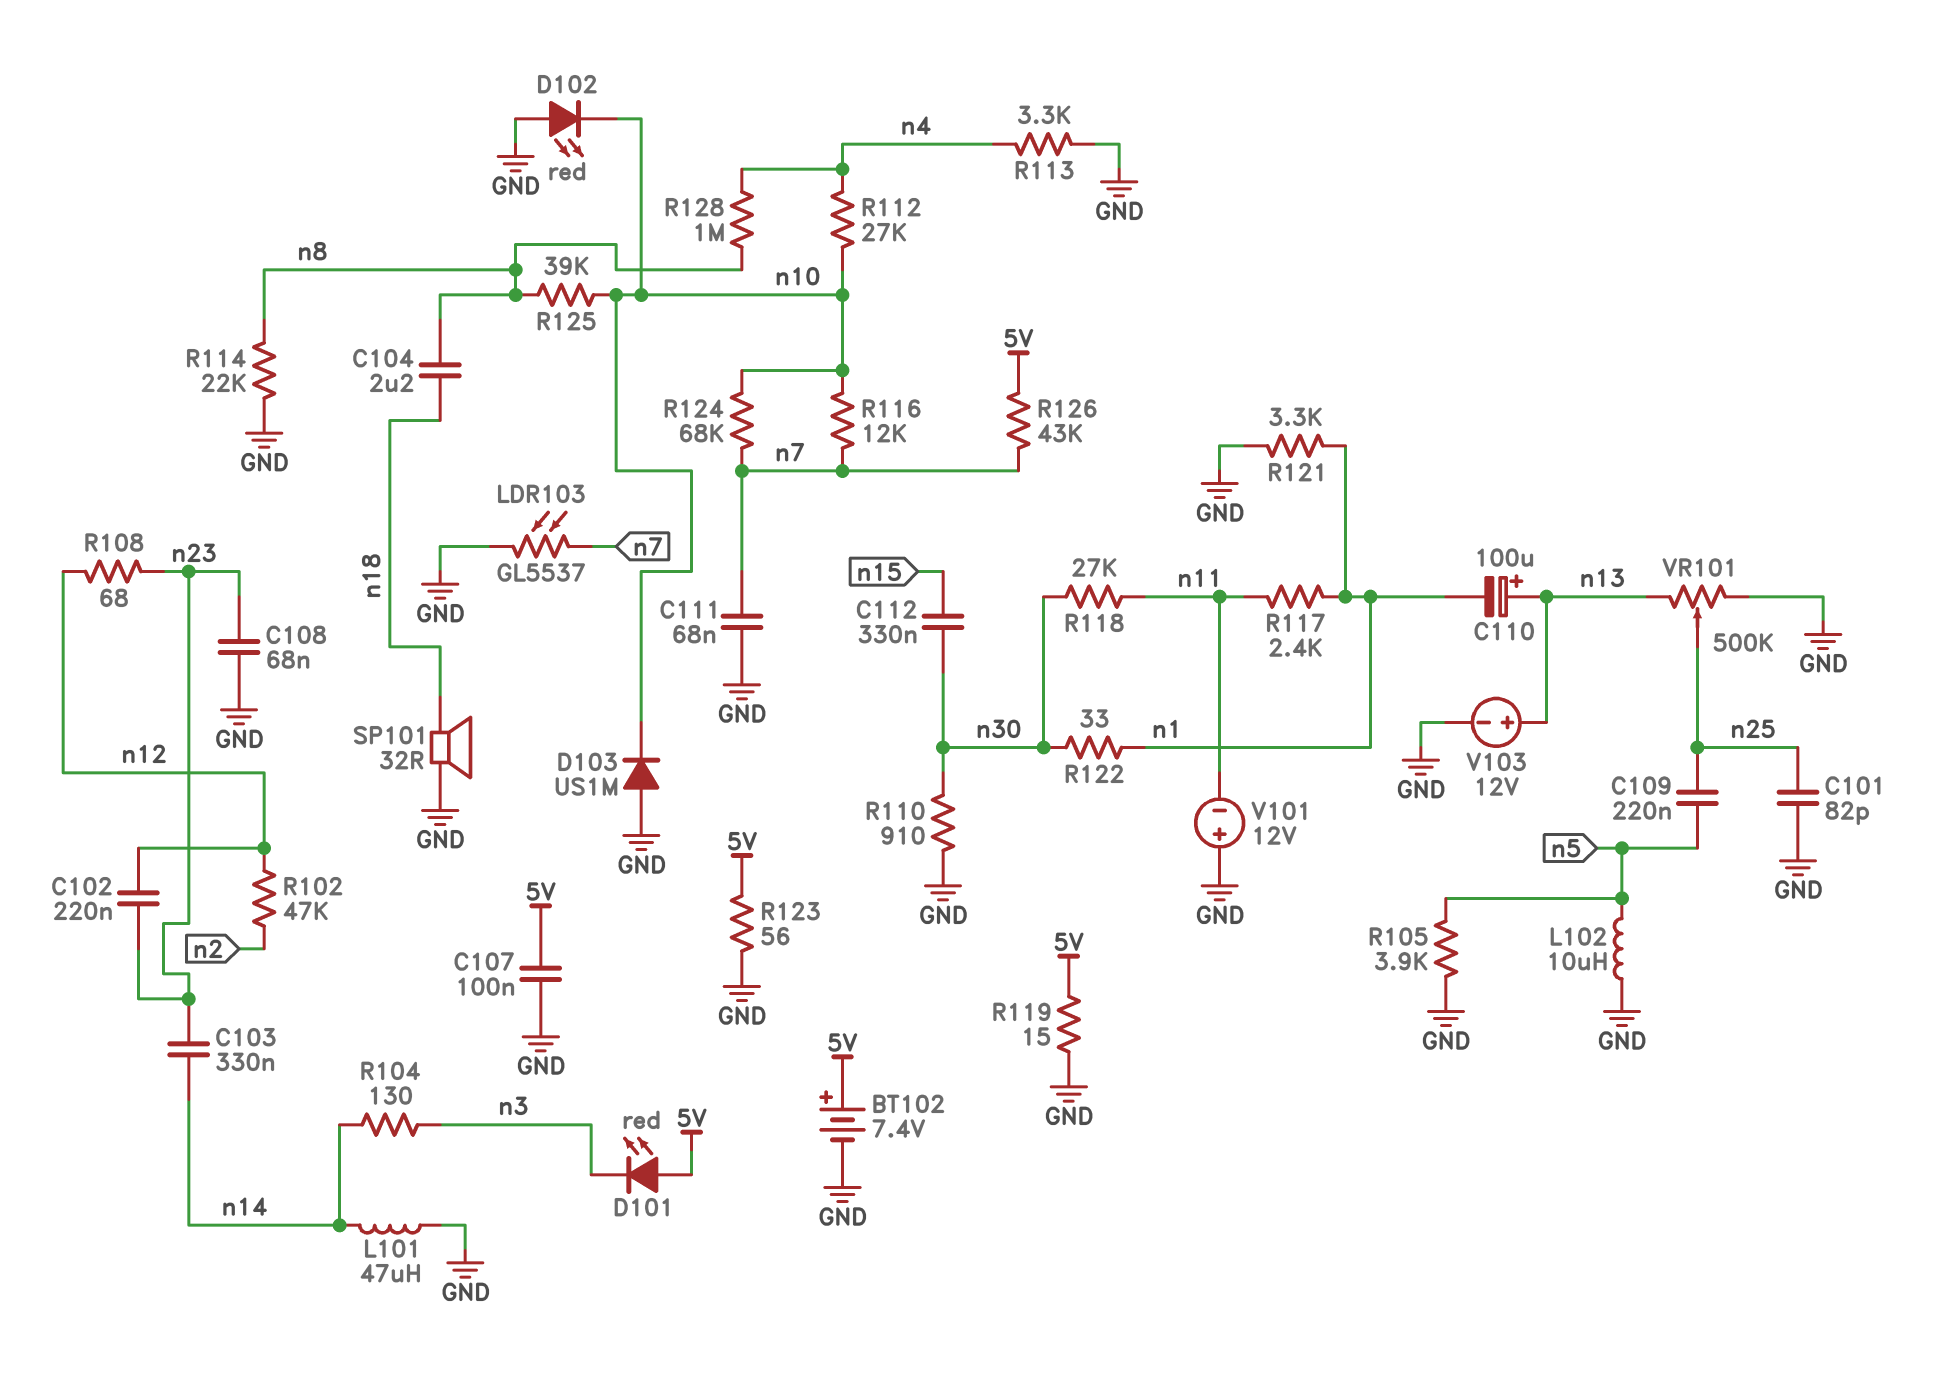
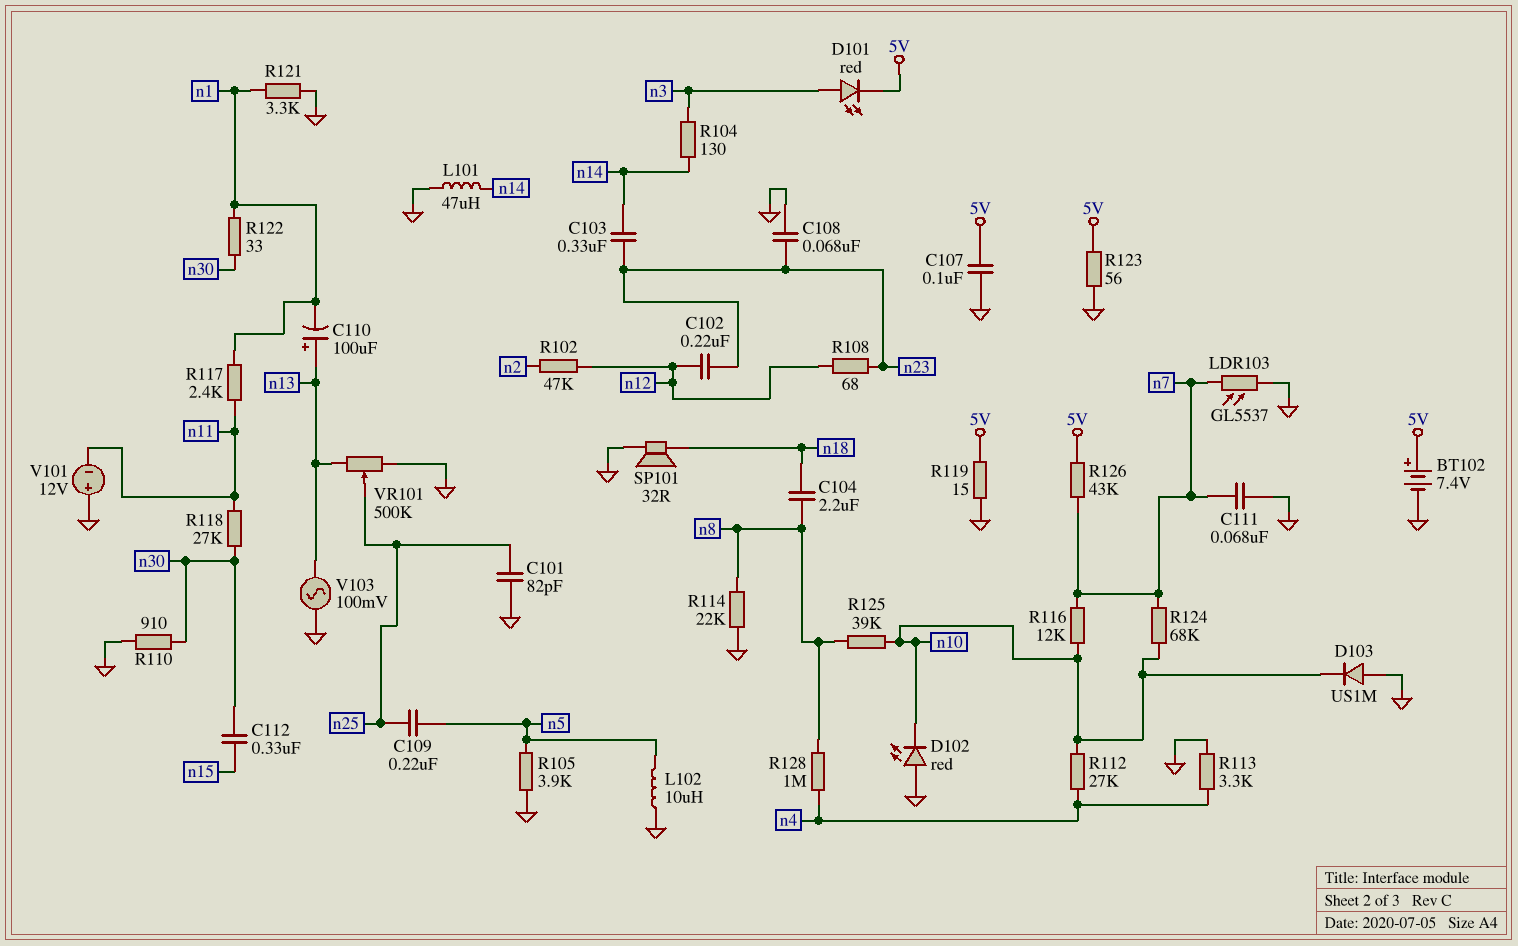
D101: LED red (A 5V, K n3) -> LED red (A n3, K 5V)
V103: 12V (plus n13, minus GND) -> AC 100mV (GND, n13)

